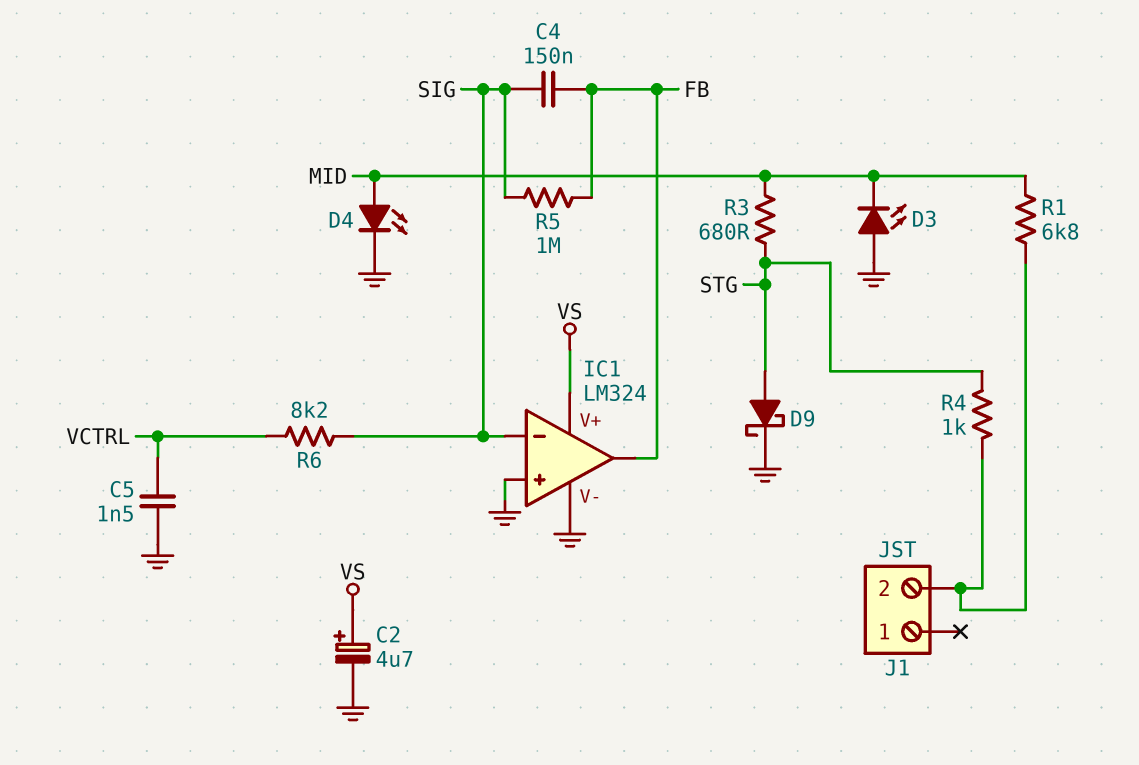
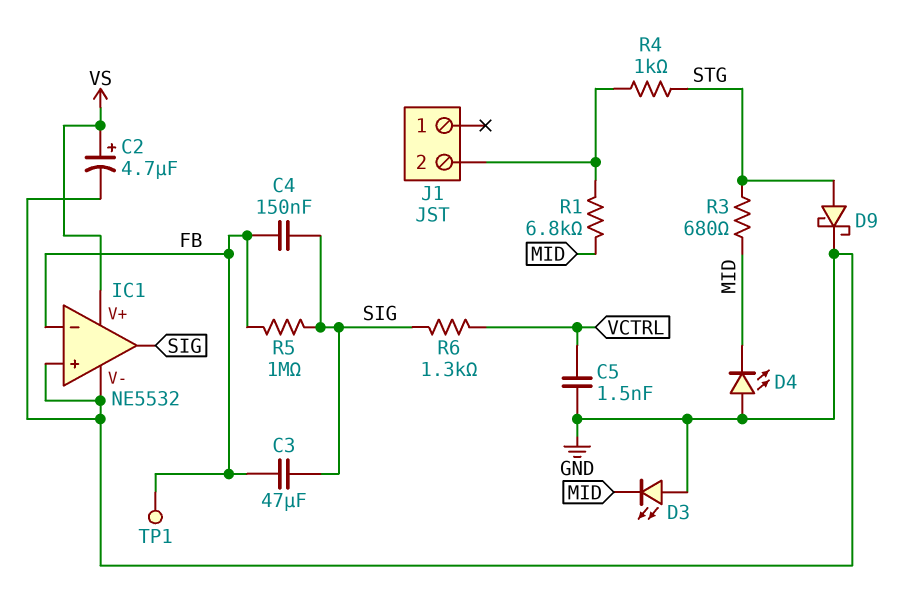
C3: none -> 47uF (FB, SIG)
D4: LED (A MID, K GND) -> LED (A GND, K MID)
IC1: LM324 -> NE5532
IC1 pin in-: SIG -> FB
IC1 pin out: FB -> SIG
R6: 8.2k (SIG, VCTRL) -> 1.3k (SIG, VCTRL)
TP1: none -> test point (FB)

